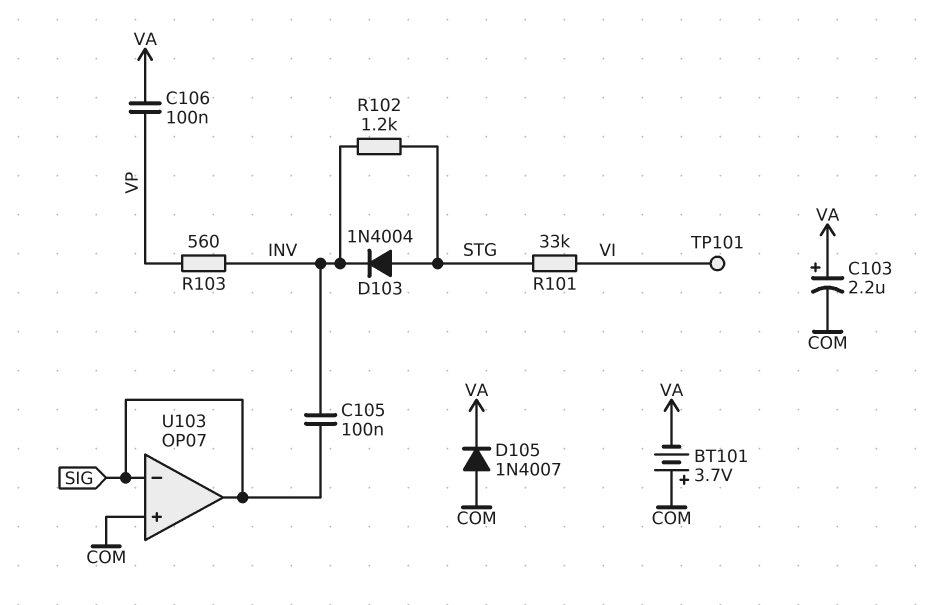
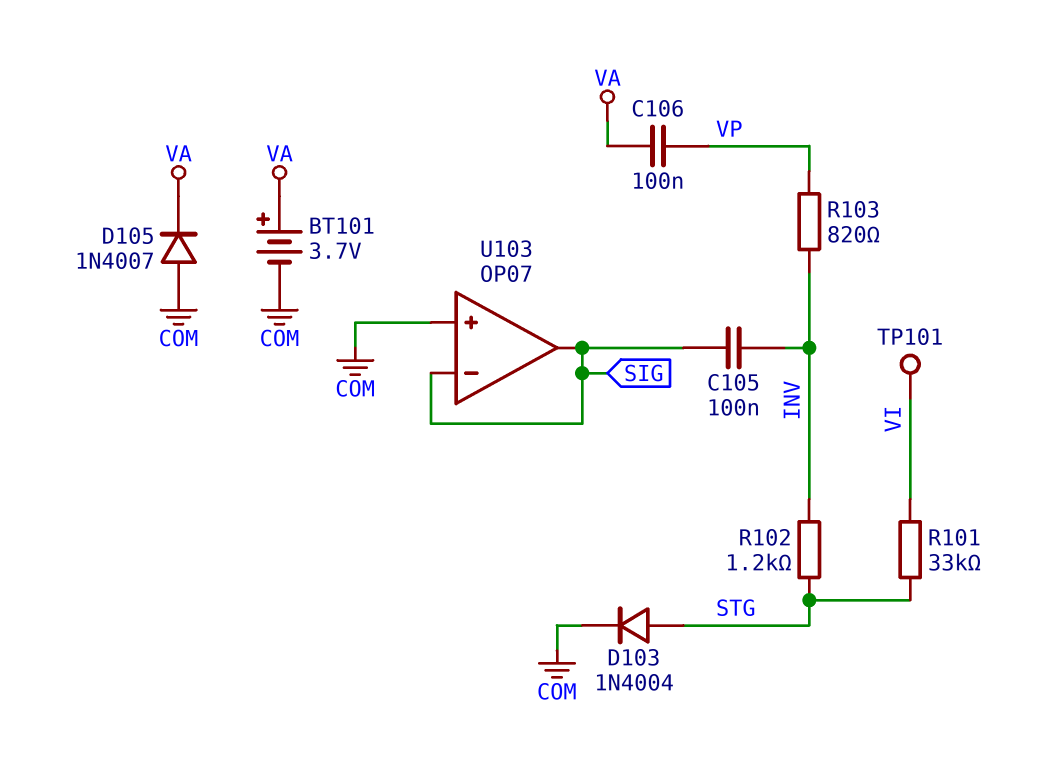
BT101: 3.7V (plus COM, minus VA) -> 3.7V (plus VA, minus COM)
C103: 2.2uF (plus VA, minus COM) -> none
D103: diode 1N4004 (A STG, K INV) -> diode 1N4004 (A STG, K COM)
R103: 560 (INV, VP) -> 820 (INV, VP)

